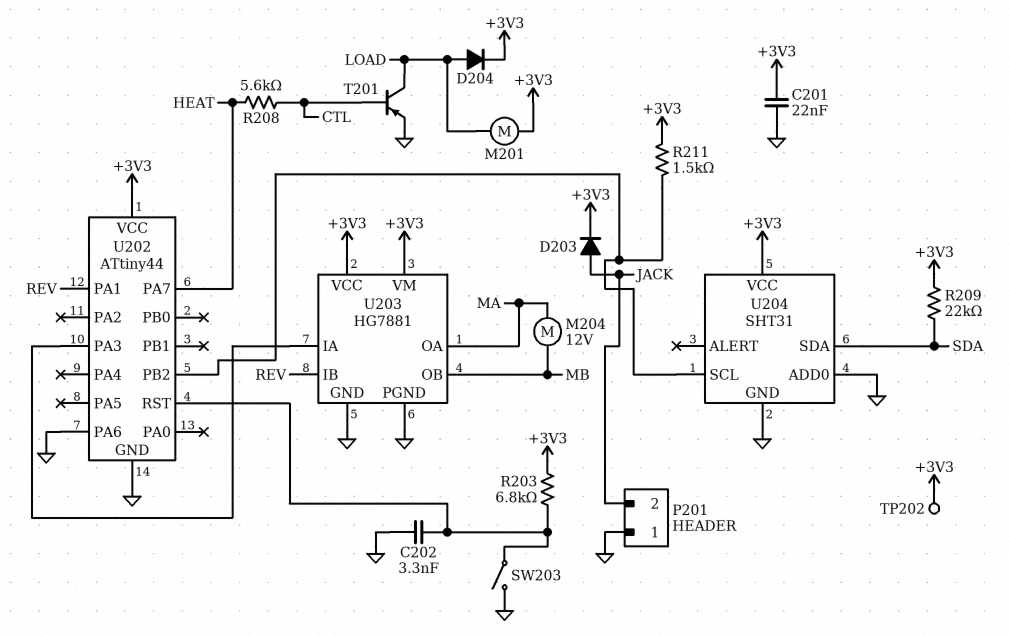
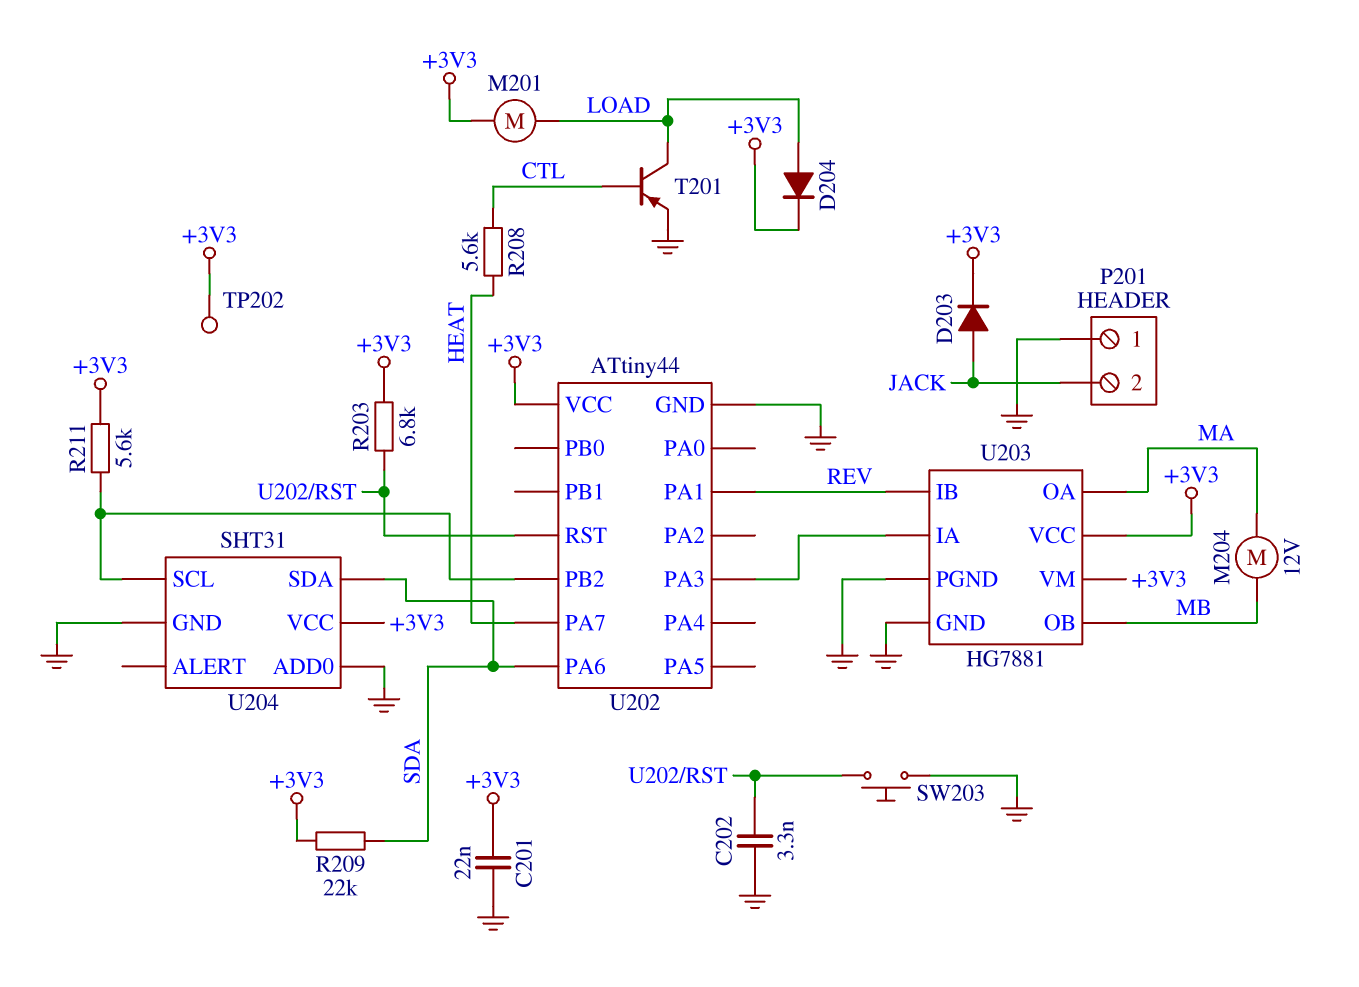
R211: 1.5k (+3V3, U202/PB2) -> 5.6k (+3V3, U202/PB2)
SW203: switch (GND, U202/RST) -> button (GND, U202/RST)
U202 pin PA6: GND -> SDA

